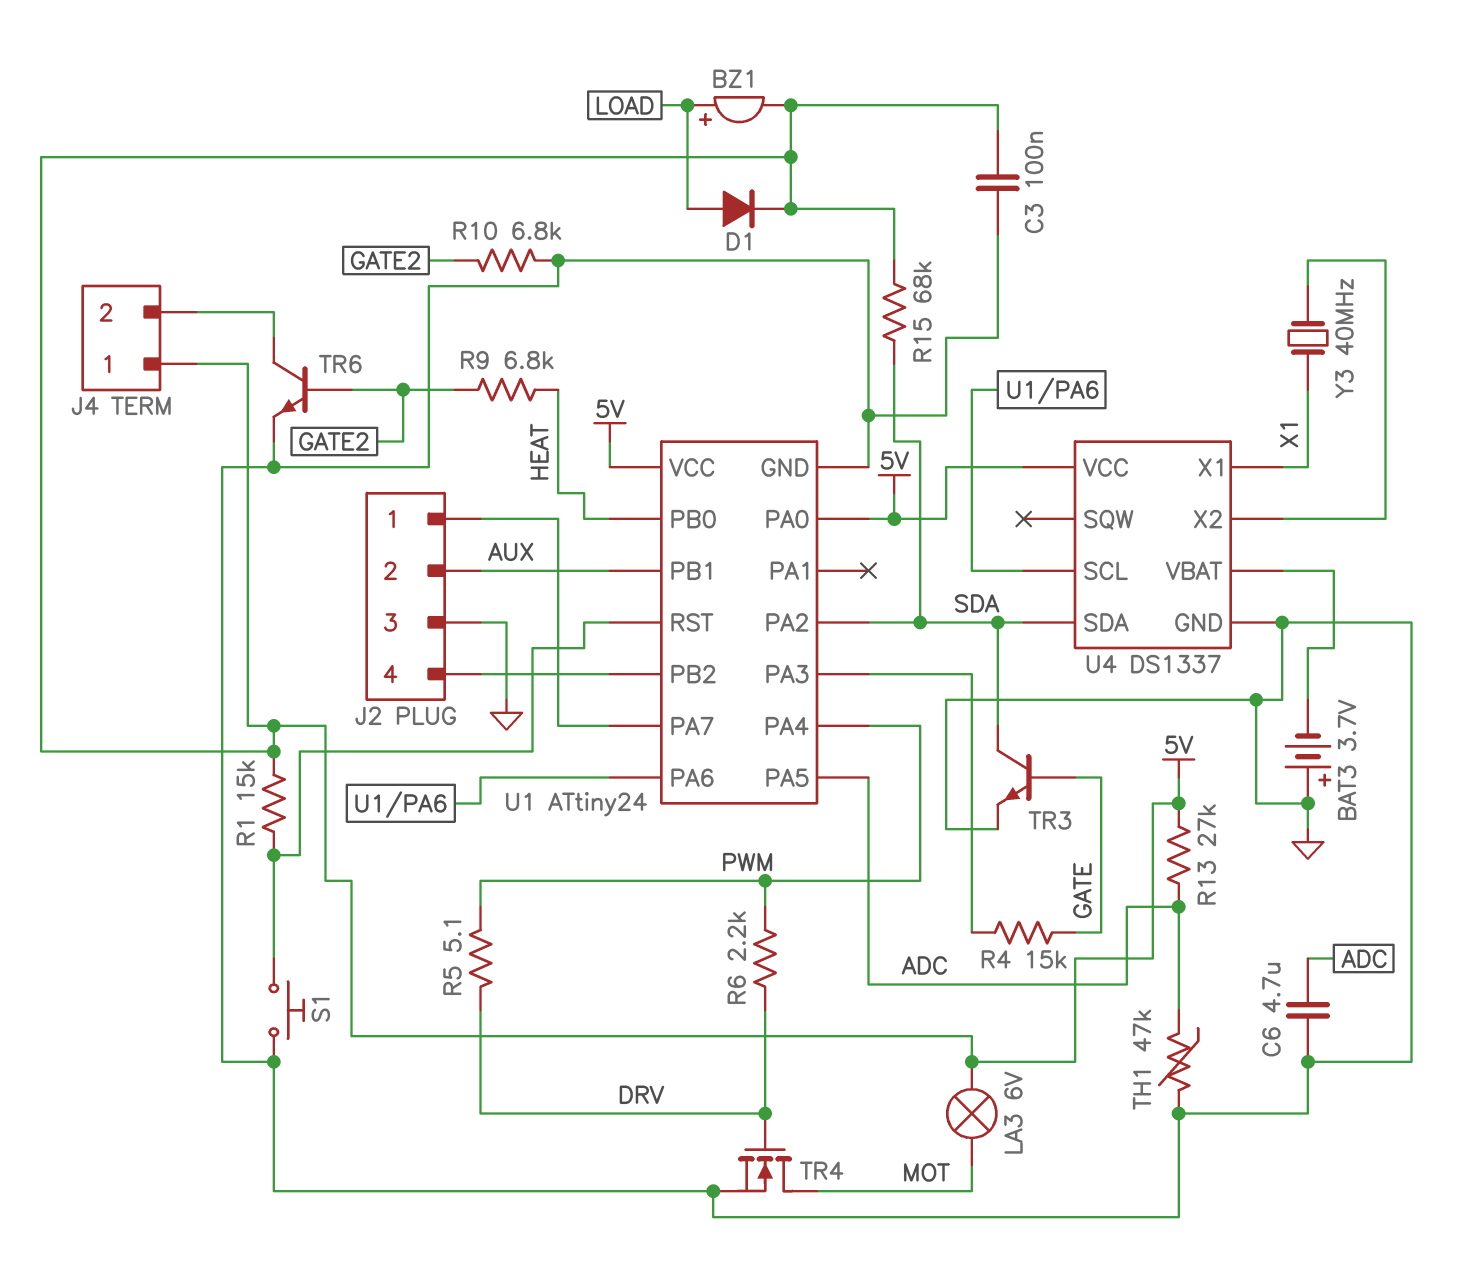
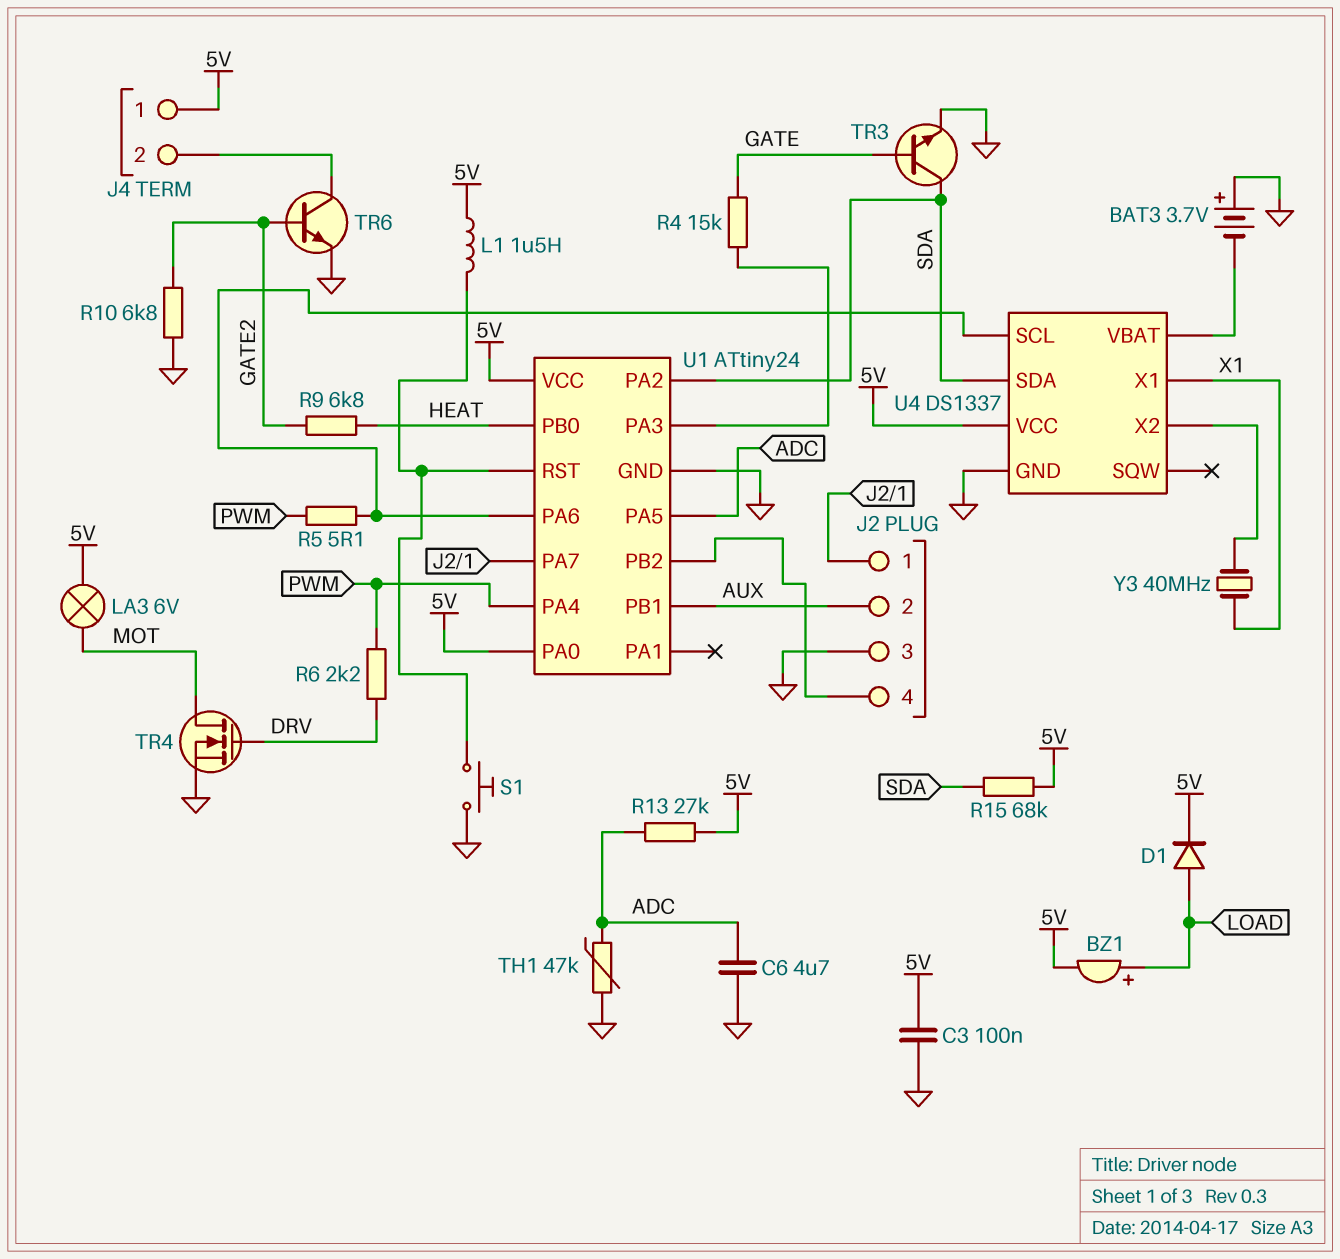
L1: none -> 1.5uH (5V, U1/RST)
R1: 15k (5V, U1/RST) -> none
R5: 5.1 (DRV, PWM) -> 5.1 (PWM, U1/PA6)

